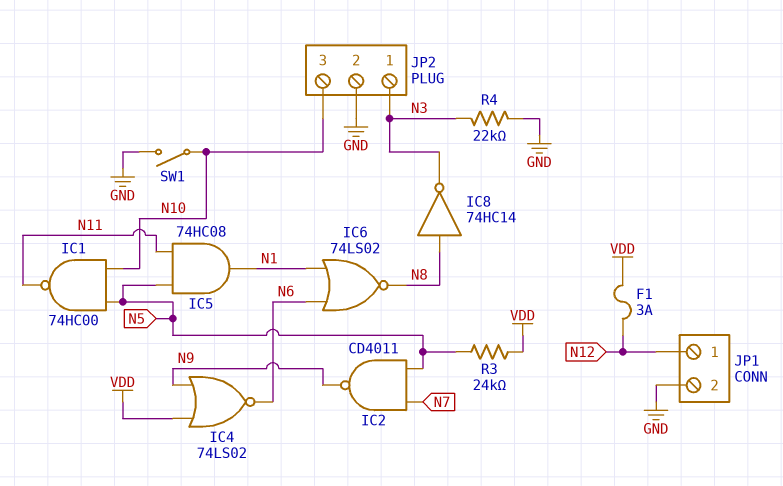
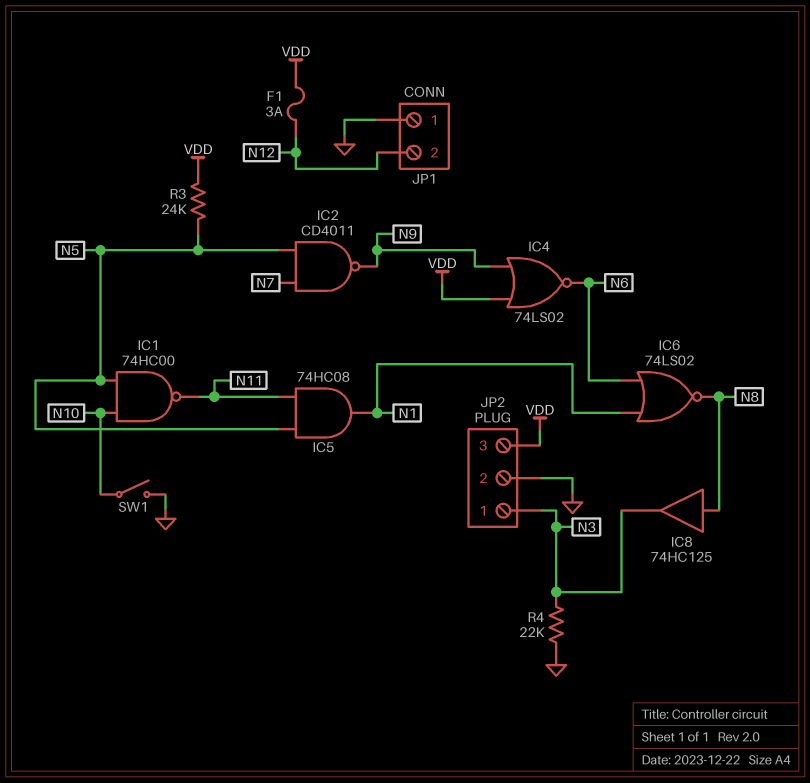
IC8: NOT 74HC14 (in N8, out N3) -> buffer 74HC125 (in N8, out N3)
JP1 pin 1: N12 -> GND
JP1 pin 2: GND -> N12
JP2 pin 3: N10 -> VDD

